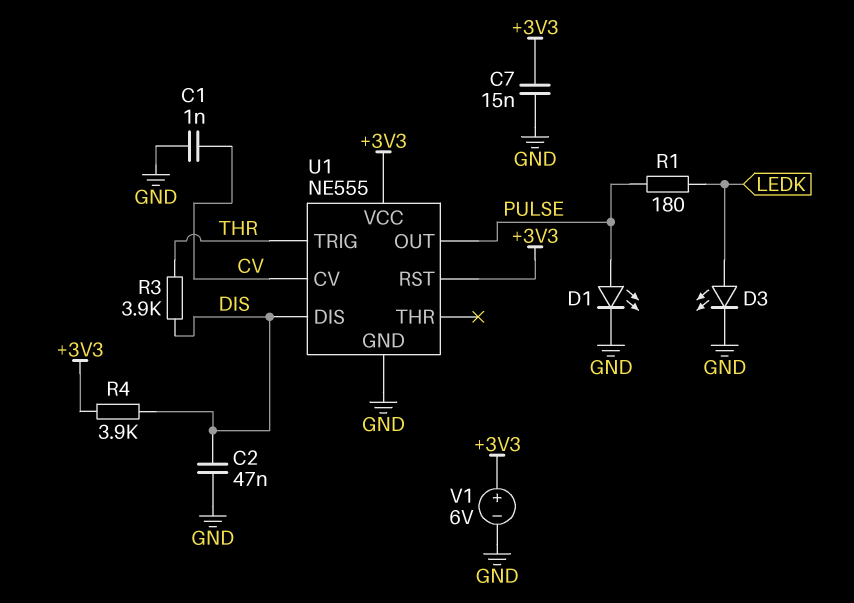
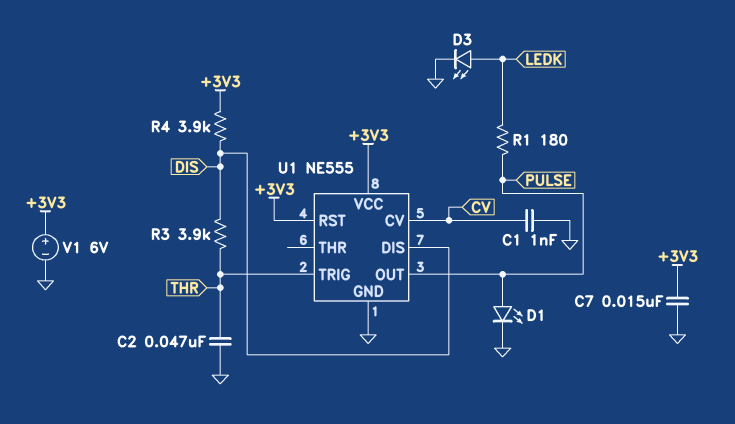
C2: 47nF (DIS, GND) -> 47nF (GND, THR)

